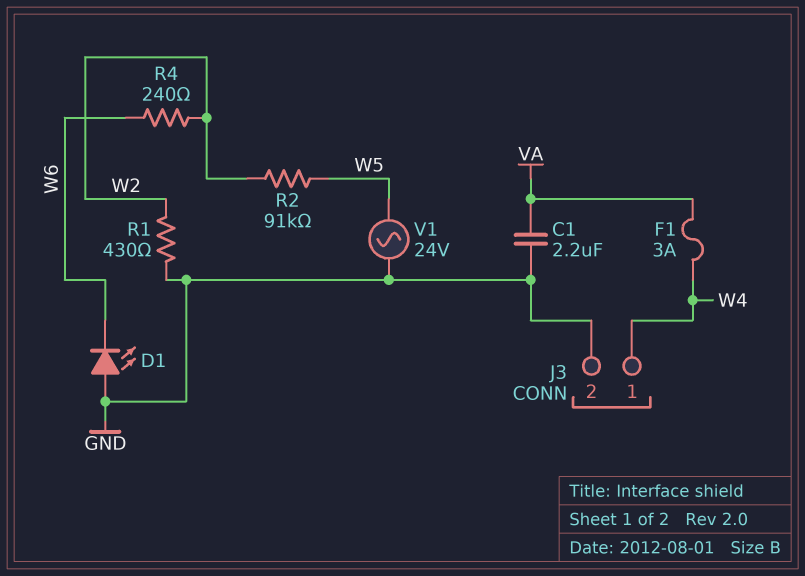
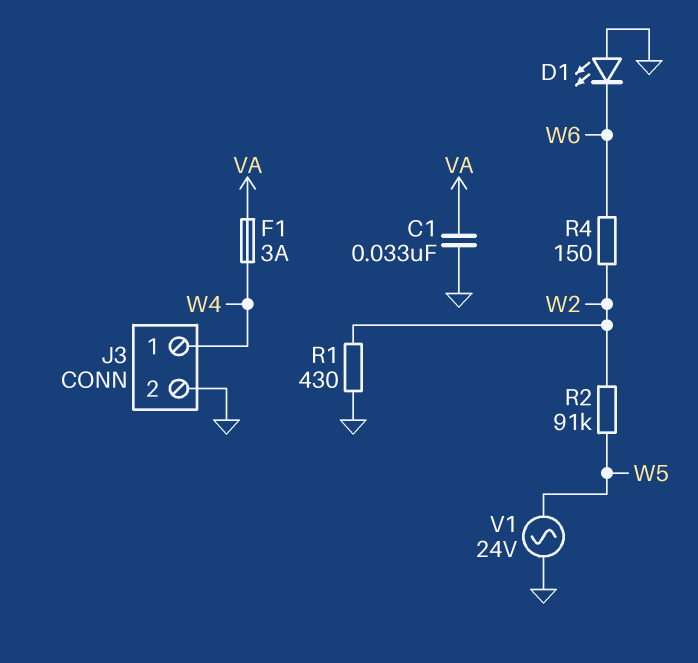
C1: 2.2uF (GND, VA) -> 33nF (GND, VA)
R4: 240 (W2, W6) -> 150 (W2, W6)

